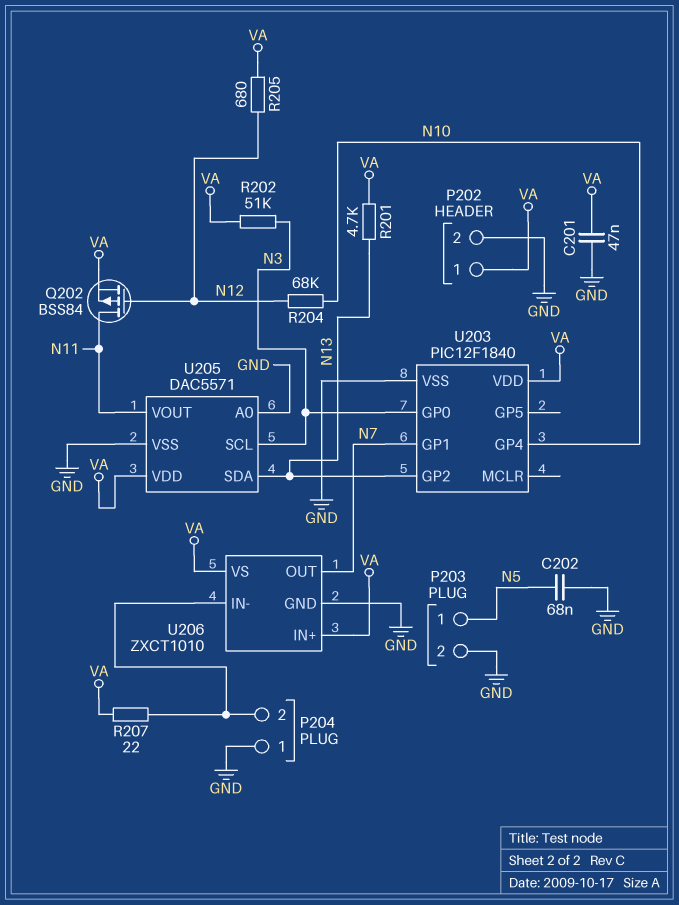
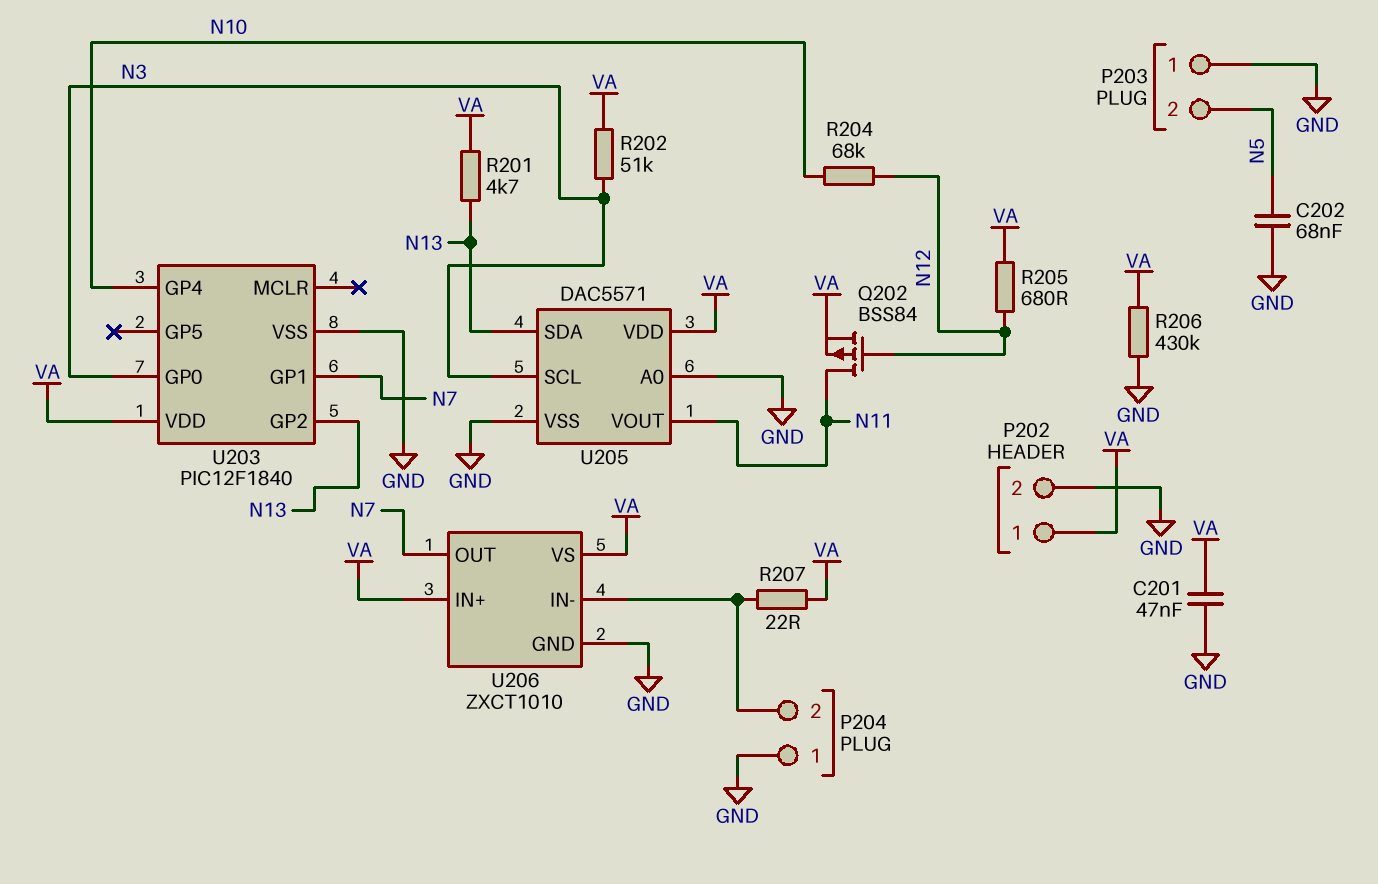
P203 pin 1: N5 -> GND
P203 pin 2: GND -> N5
R206: none -> 430k (GND, VA)

